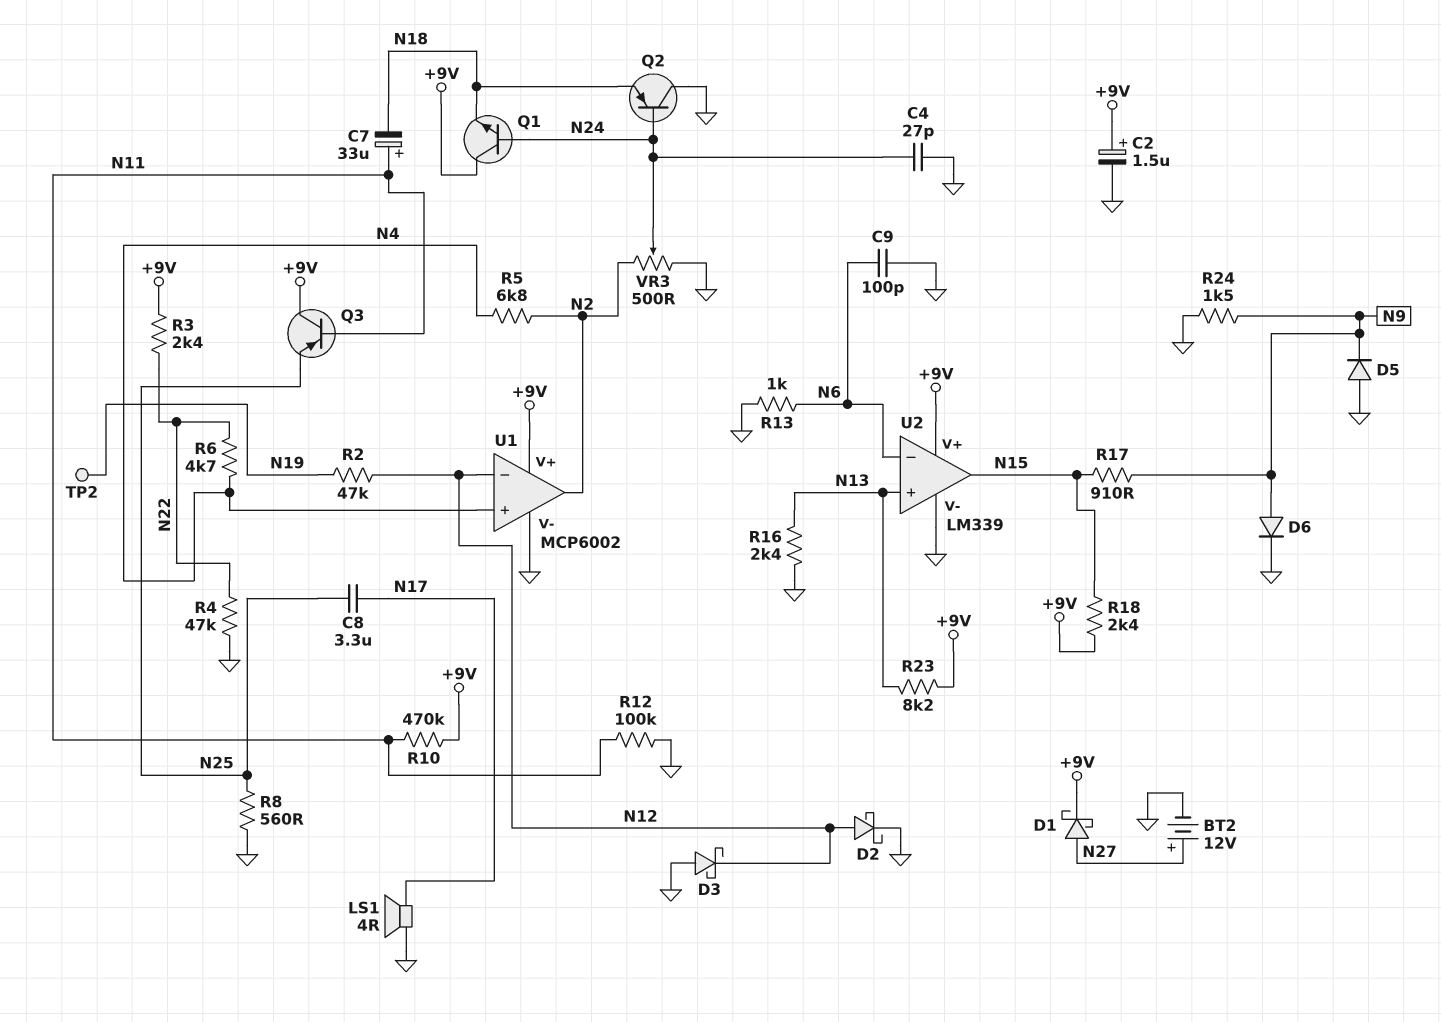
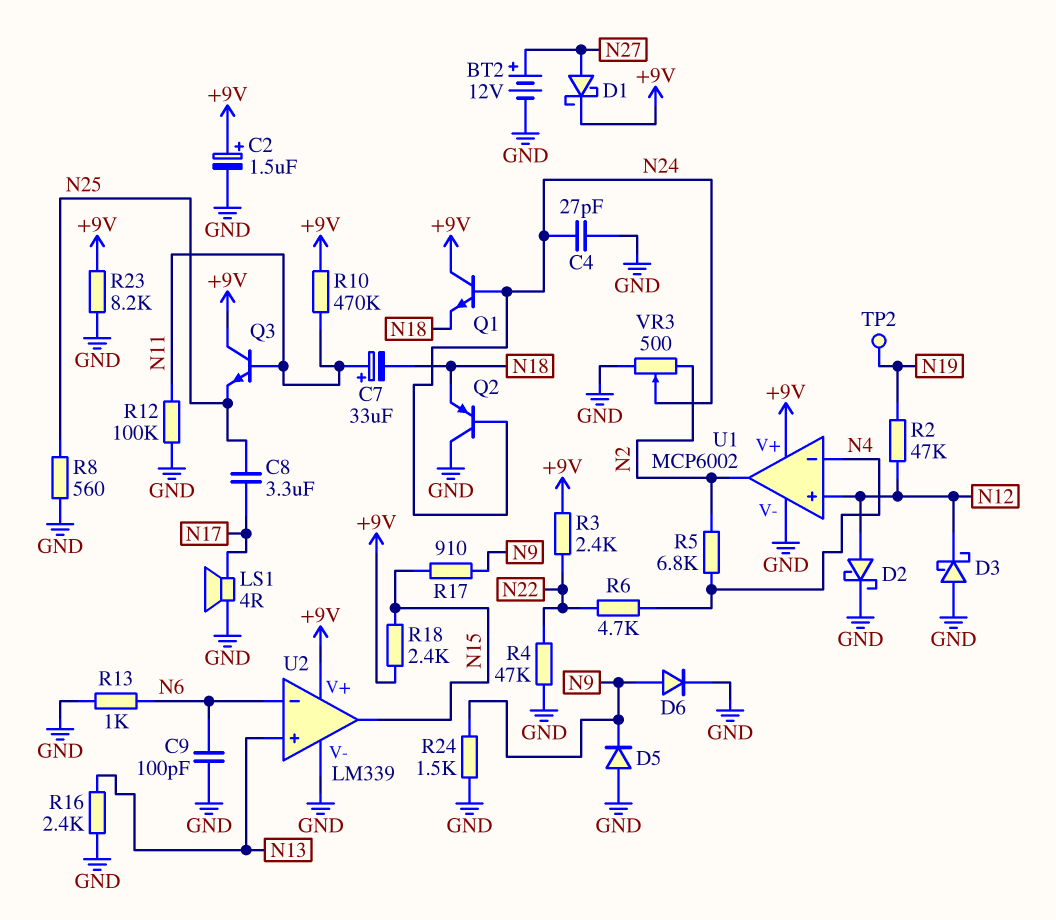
Q3: PNP (B N11, C +9V, E N25) -> NPN (B N11, C +9V, E N25)
R23: 8.2k (+9V, N13) -> 8.2k (+9V, GND)
U1 pin in+: N4 -> N12
U1 pin in-: N12 -> N4

